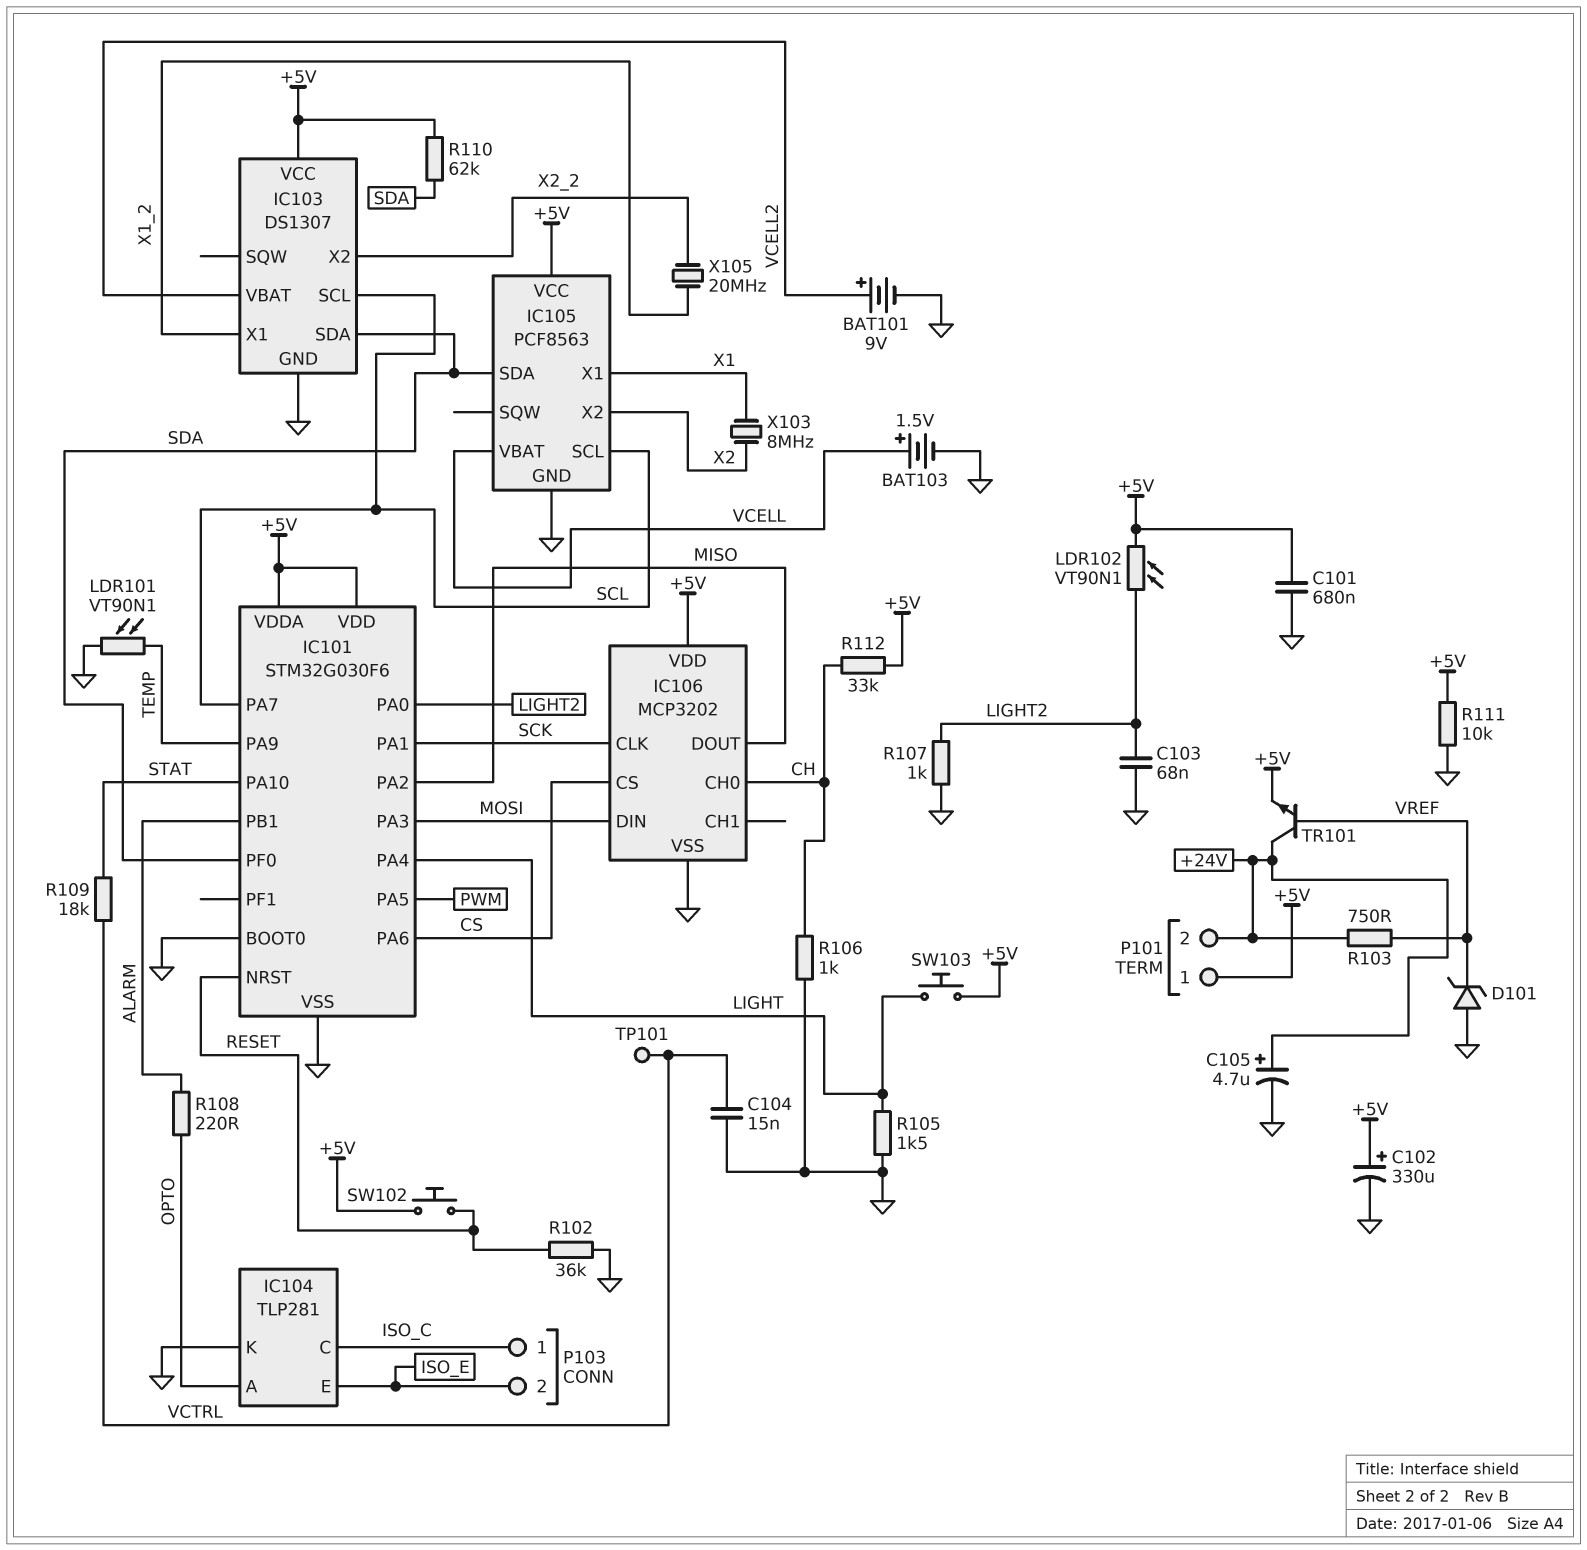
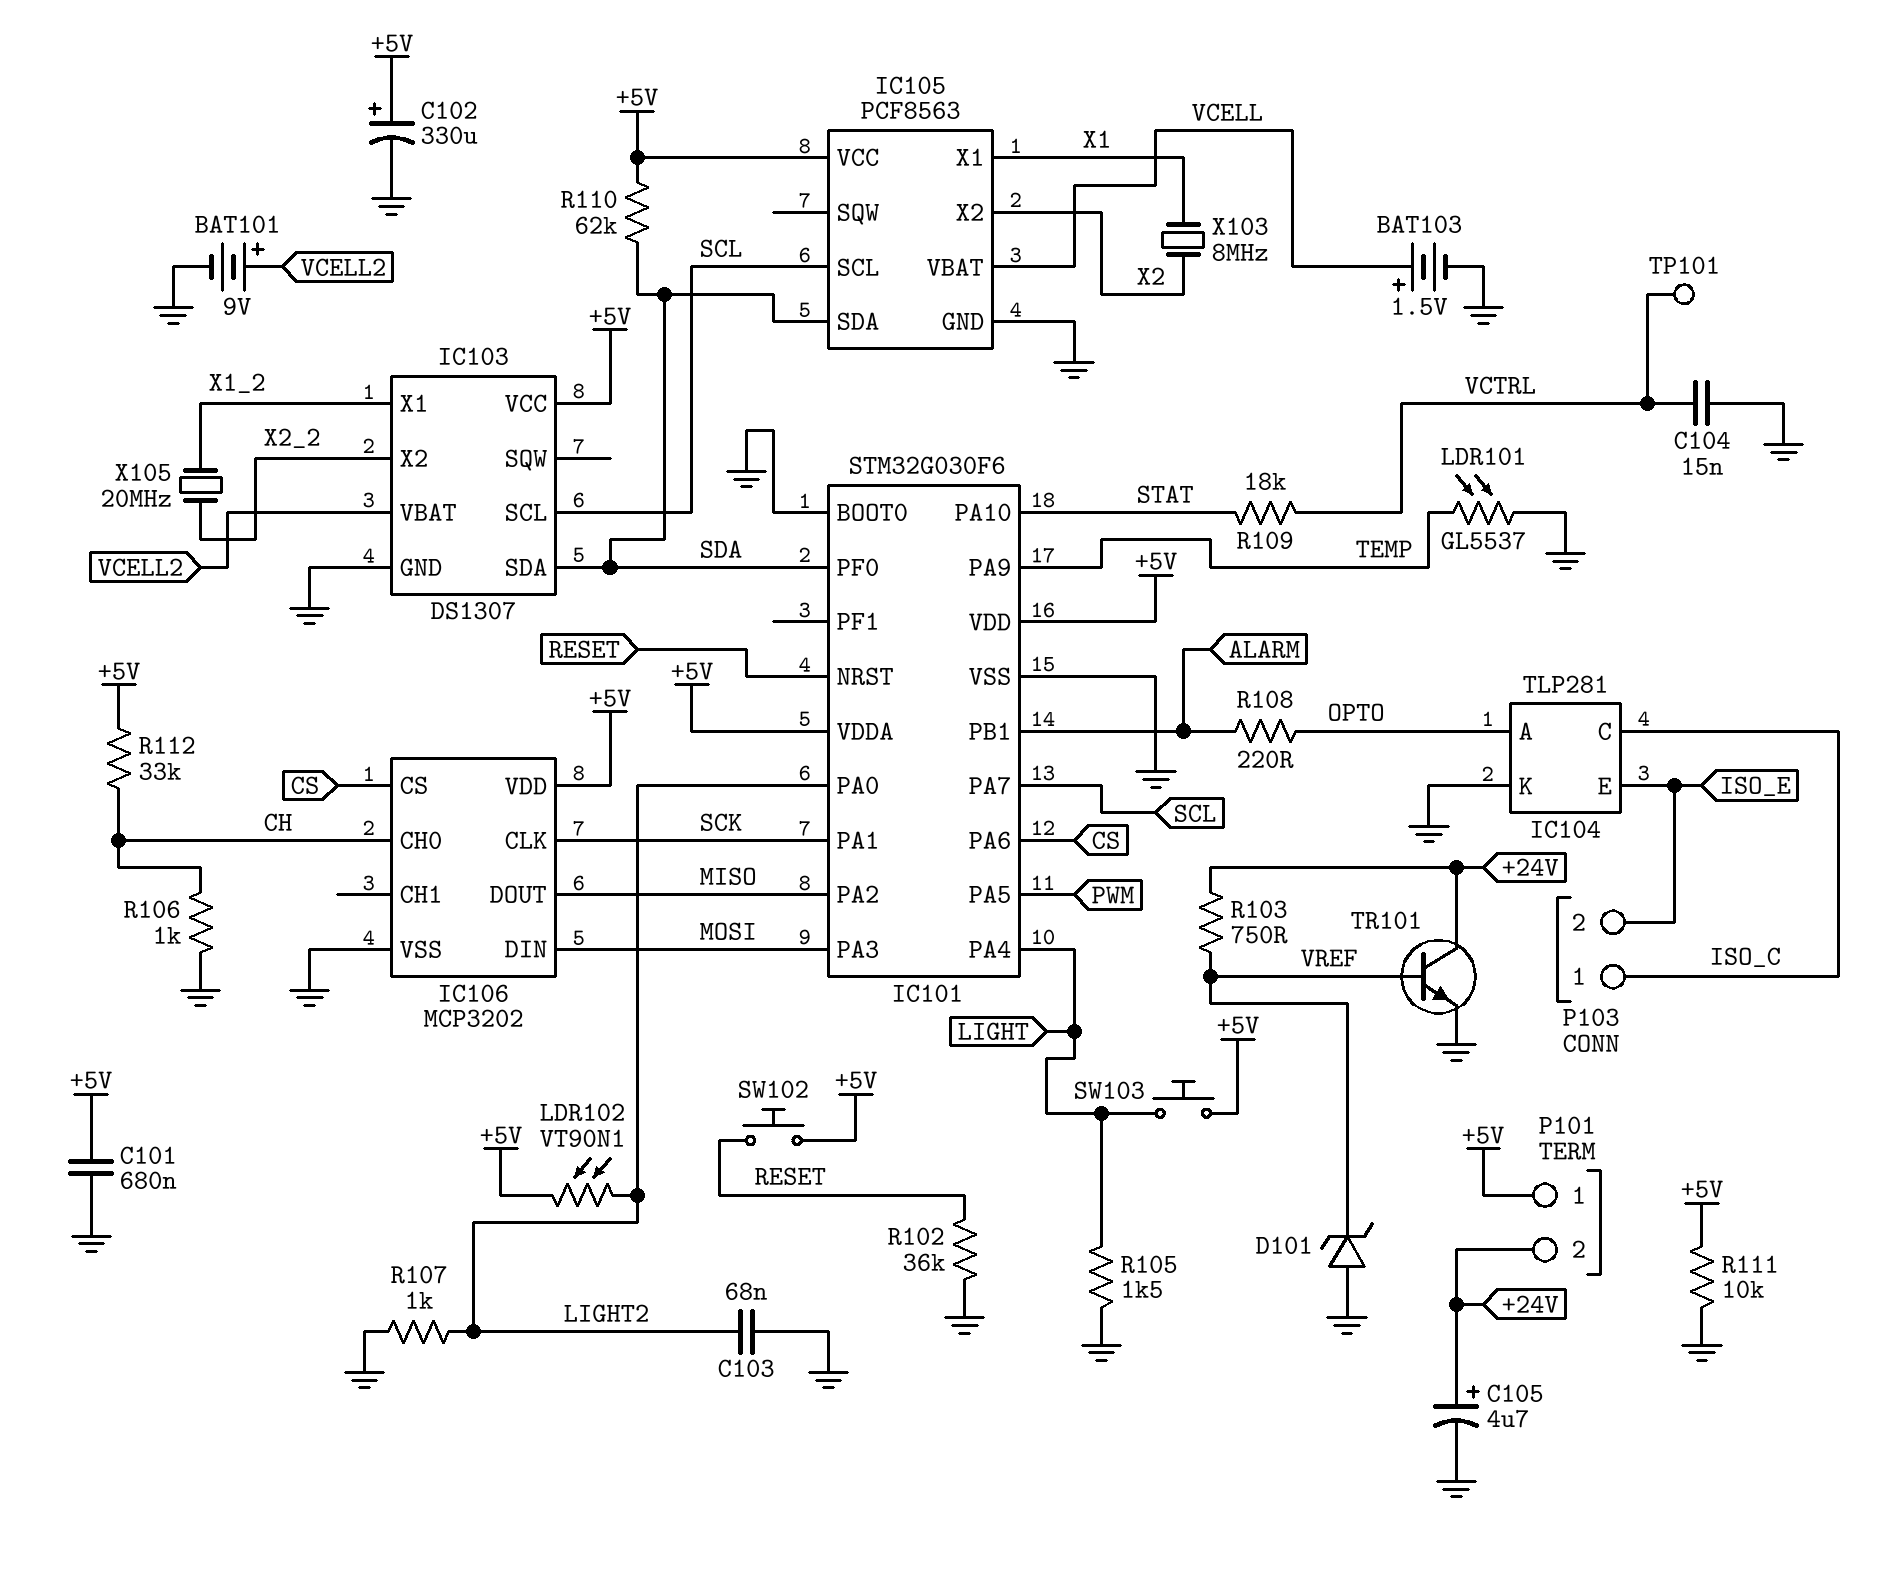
LDR101: VT90N1 (GND, TEMP) -> GL5537 (GND, TEMP)
TR101: NPN (B VREF, C +24V, E +5V) -> NPN (B VREF, C +24V, E GND)

